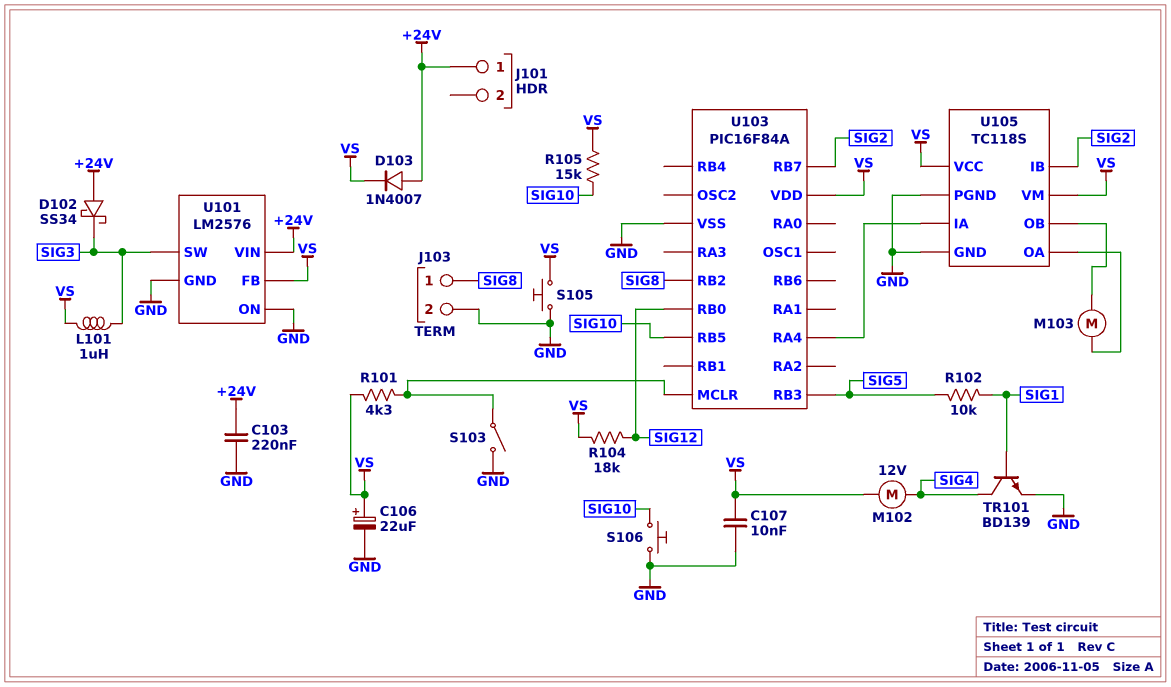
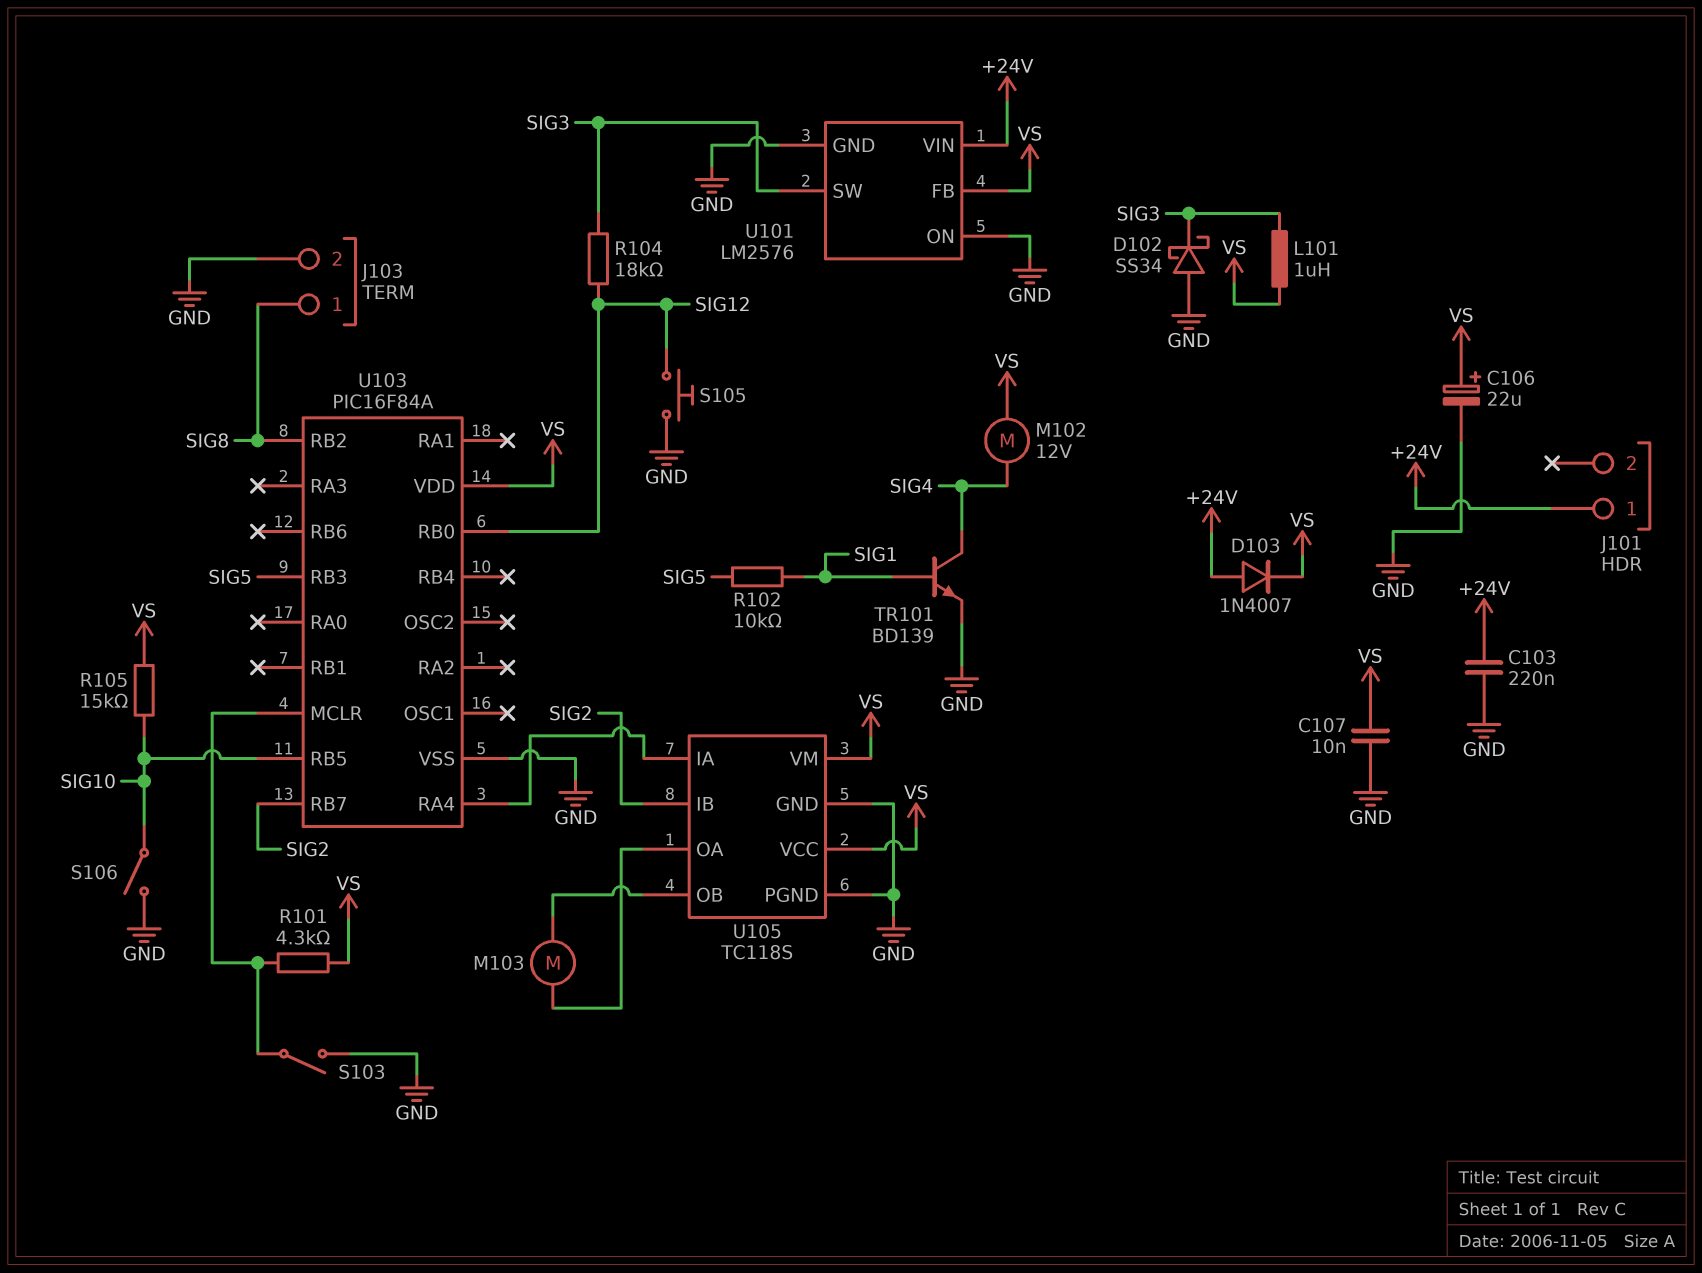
D102: schottky SS34 (A +24V, K SIG3) -> schottky SS34 (A GND, K SIG3)
R104: 18k (SIG12, VS) -> 18k (SIG3, SIG12)
S105: button (GND, VS) -> button (GND, SIG12)
S106: button (GND, SIG10) -> switch (GND, SIG10)

